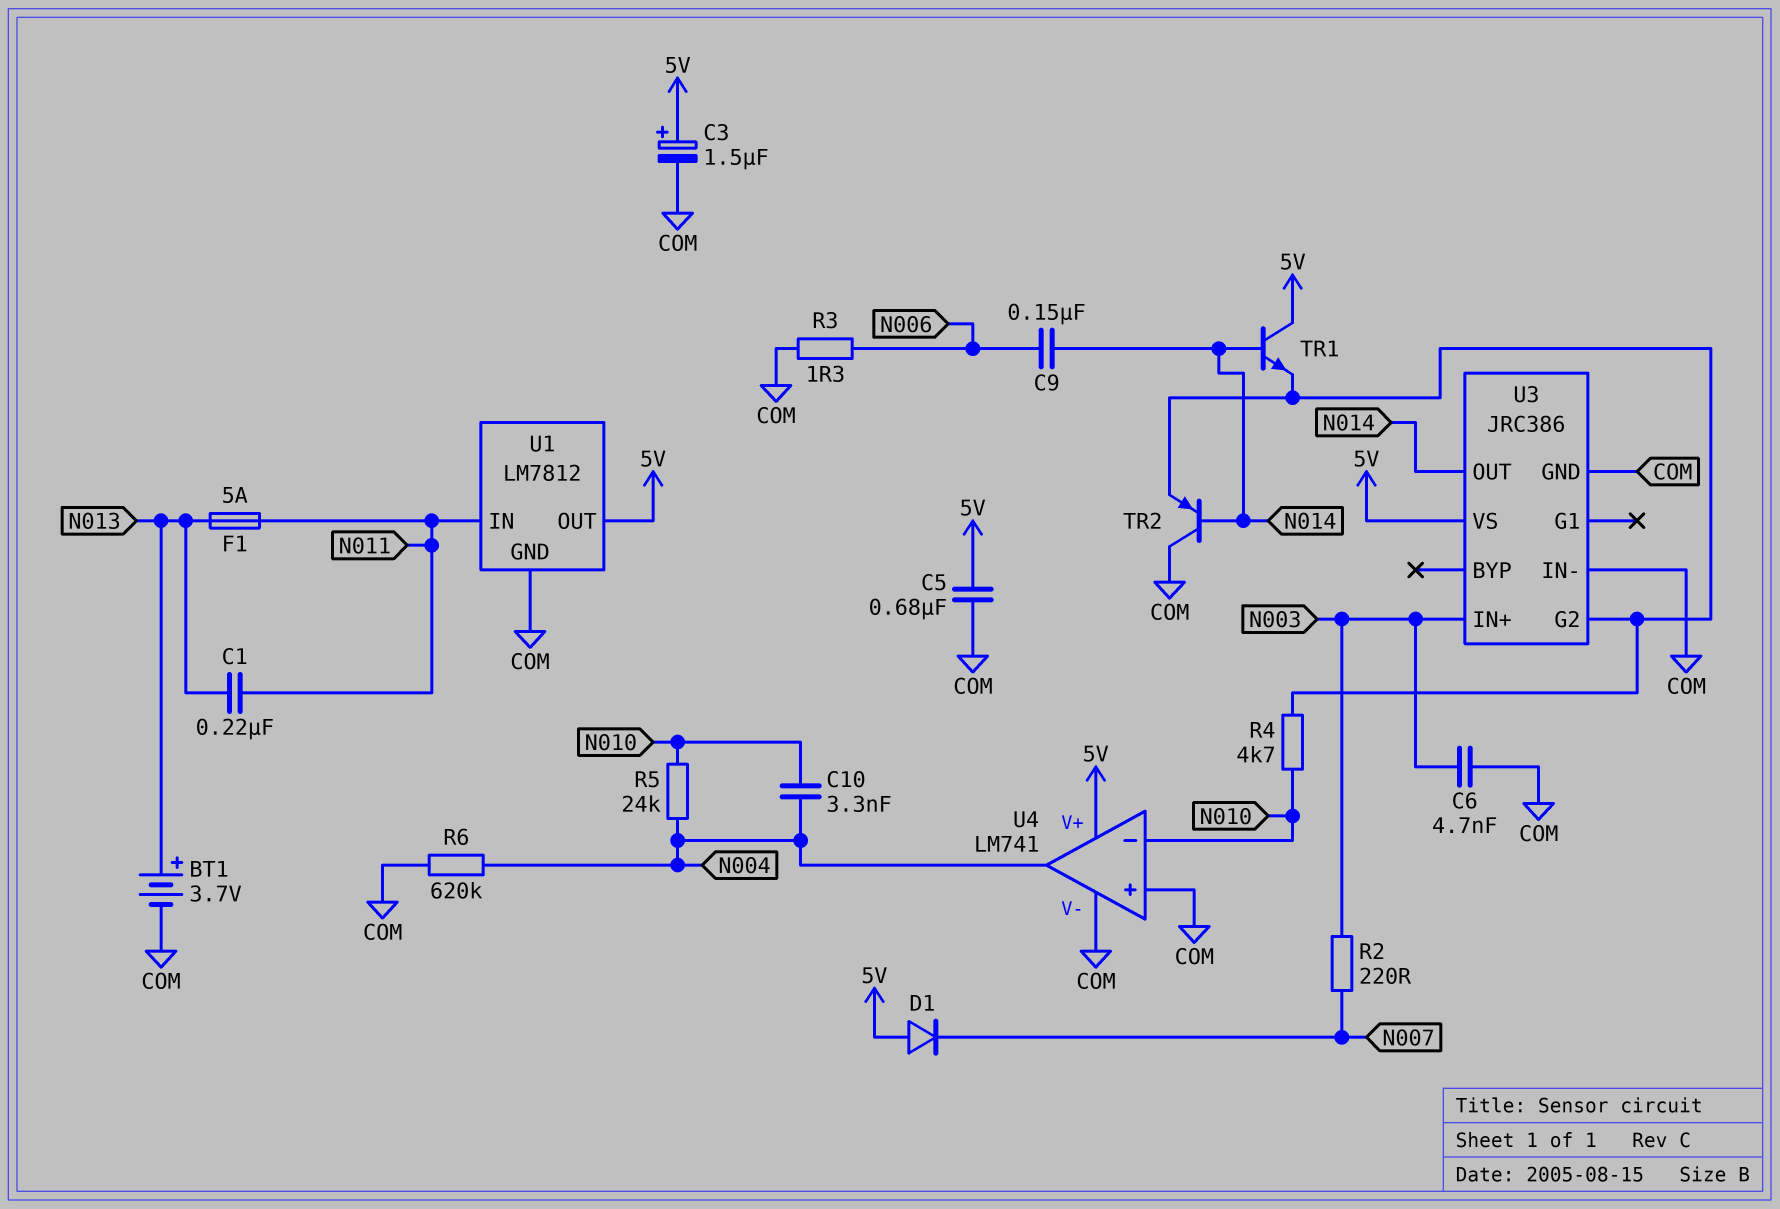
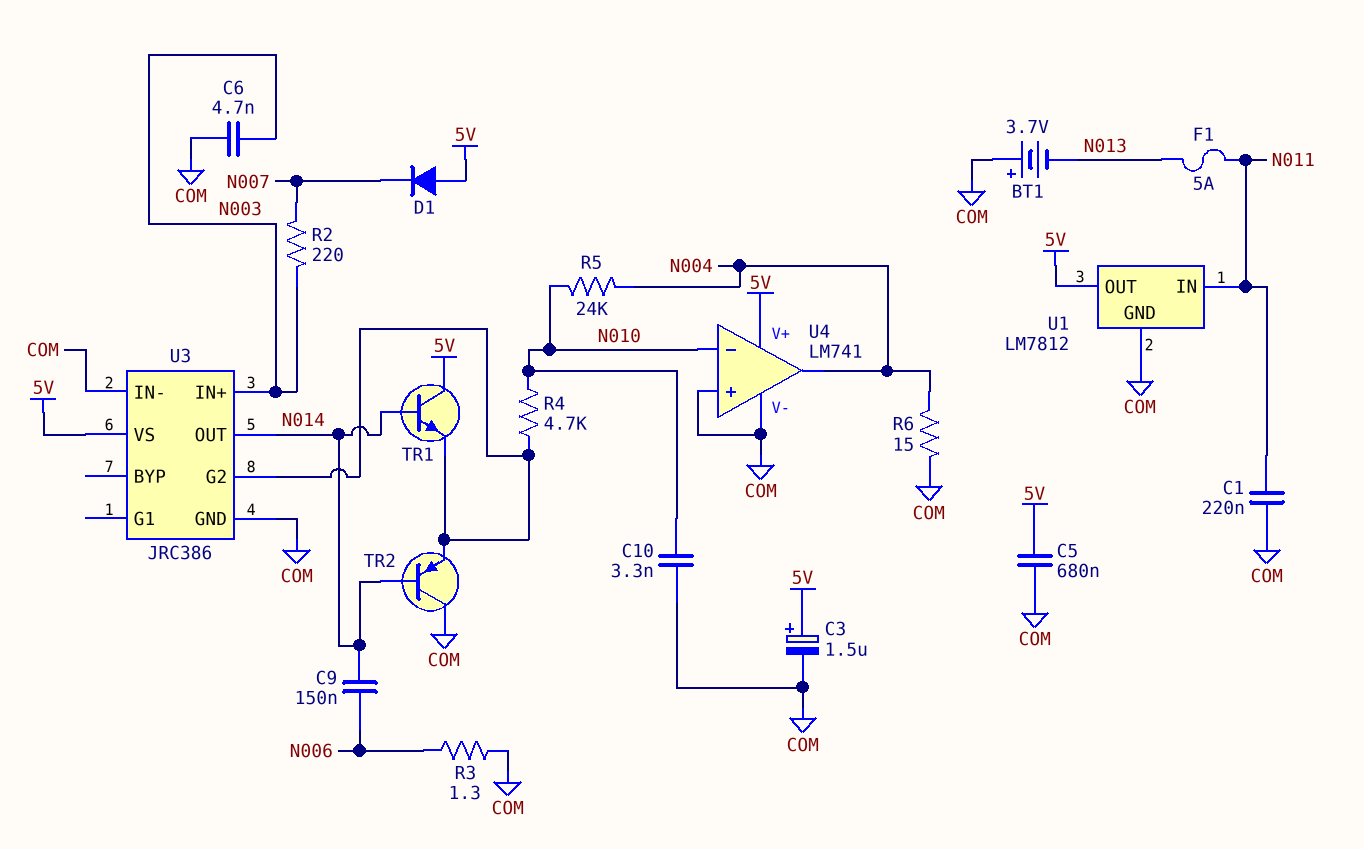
BT1: 3.7V (plus N013, minus COM) -> 3.7V (plus COM, minus N013)
C1: 220nF (N011, N013) -> 220nF (COM, N011)
C10: 3.3nF (N004, N010) -> 3.3nF (COM, N010)
R6: 620k (COM, N004) -> 15 (COM, N004)

